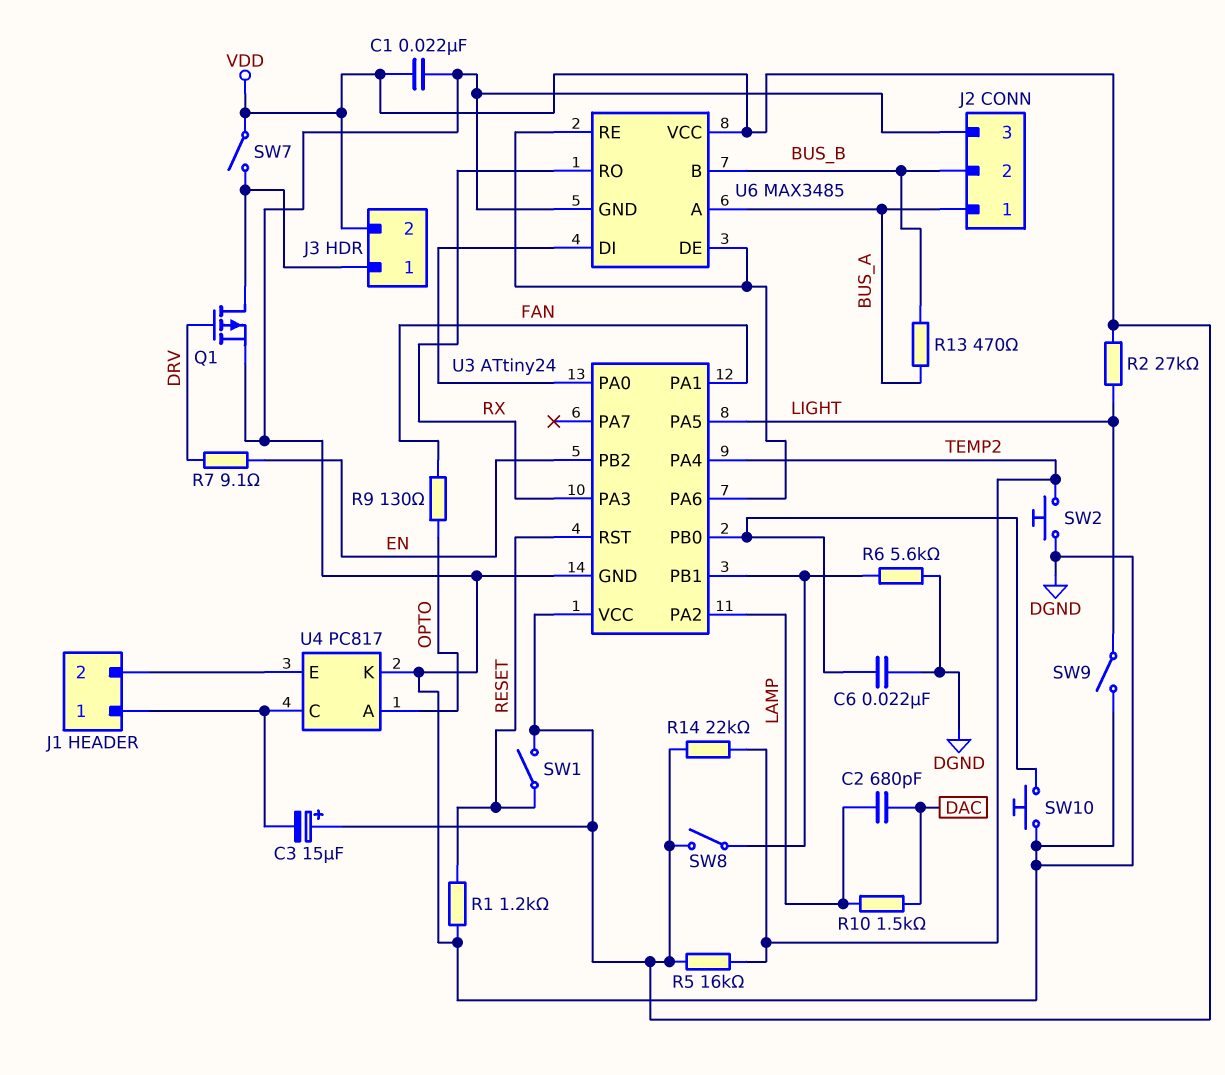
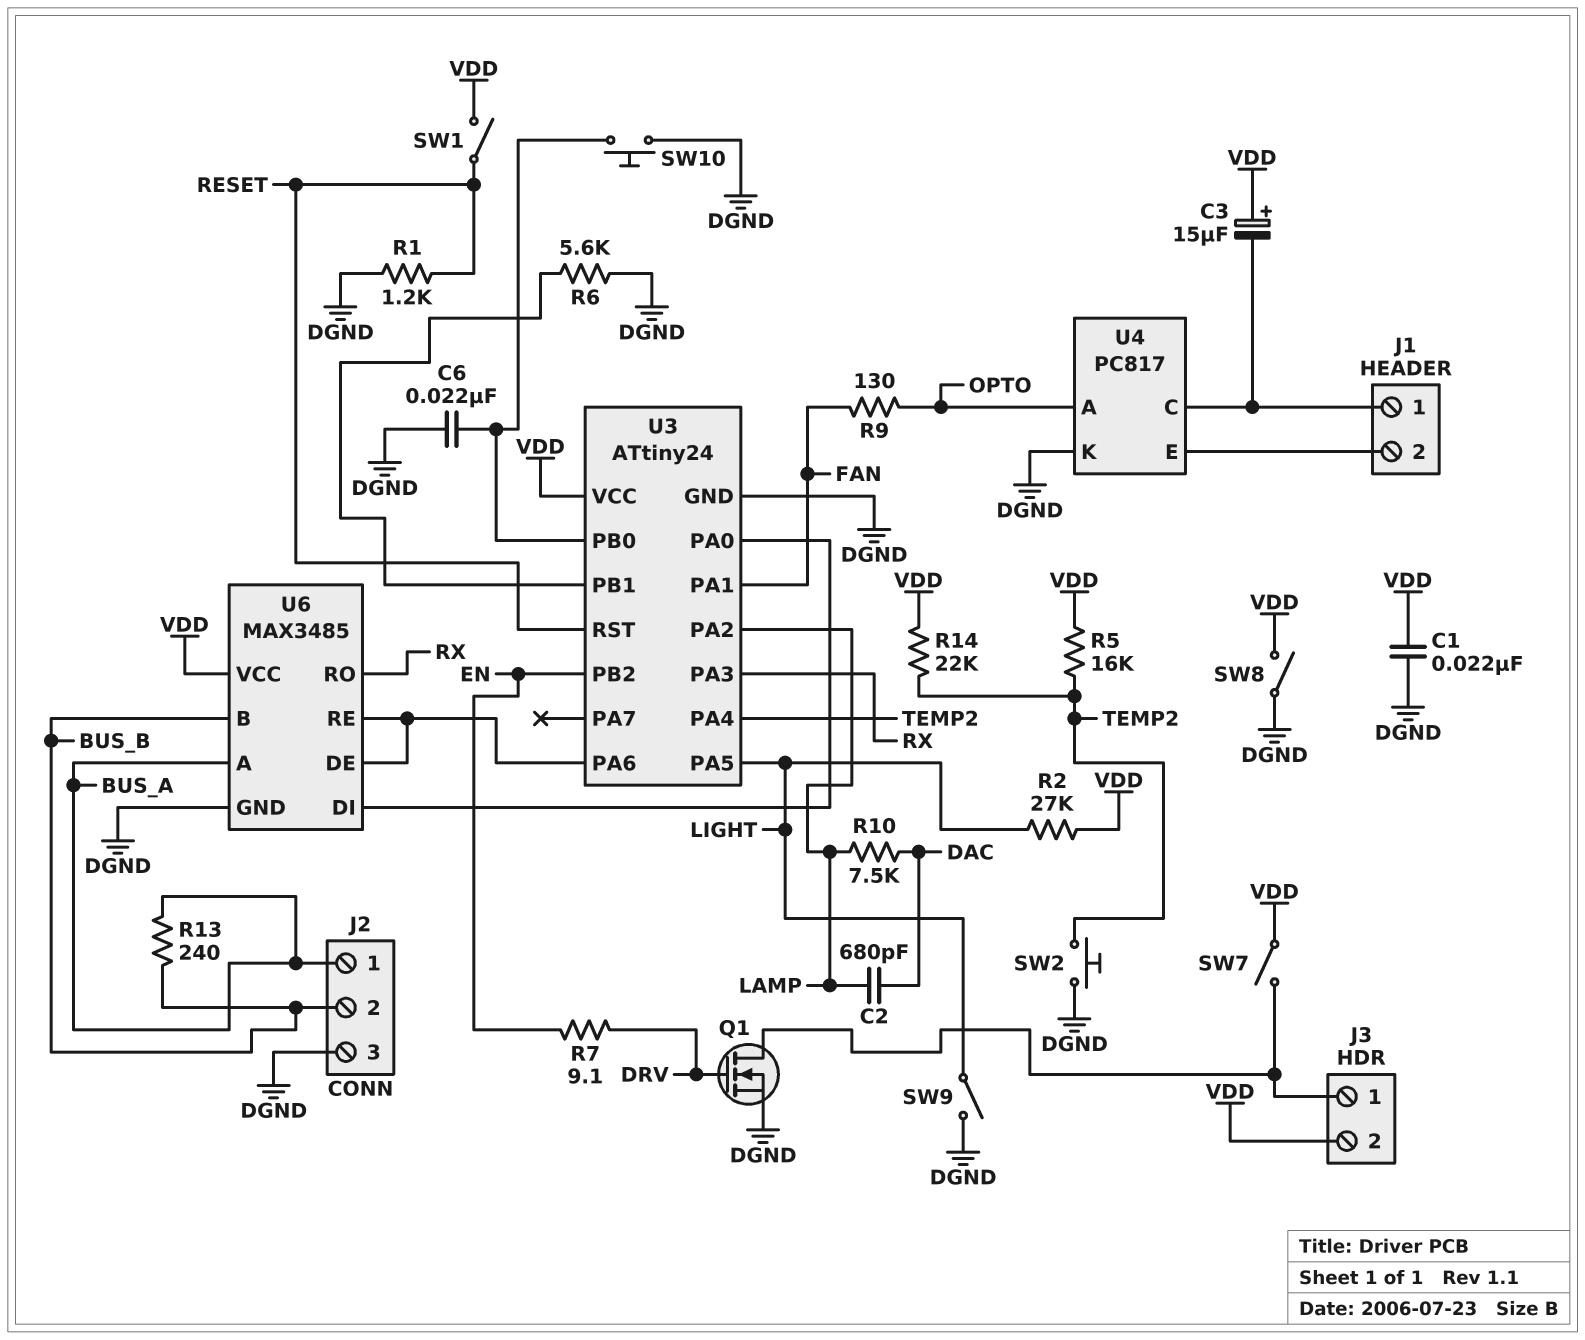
Q1: PMOS (G DRV, D J3/1, S DGND) -> NMOS (G DRV, D J3/1, S DGND)
R10: 1.5k (DAC, LAMP) -> 7.5k (DAC, LAMP)
R13: 470 (BUS_A, BUS_B) -> 240 (BUS_A, BUS_B)
SW8: switch (U3/PB1, VDD) -> switch (DGND, VDD)

